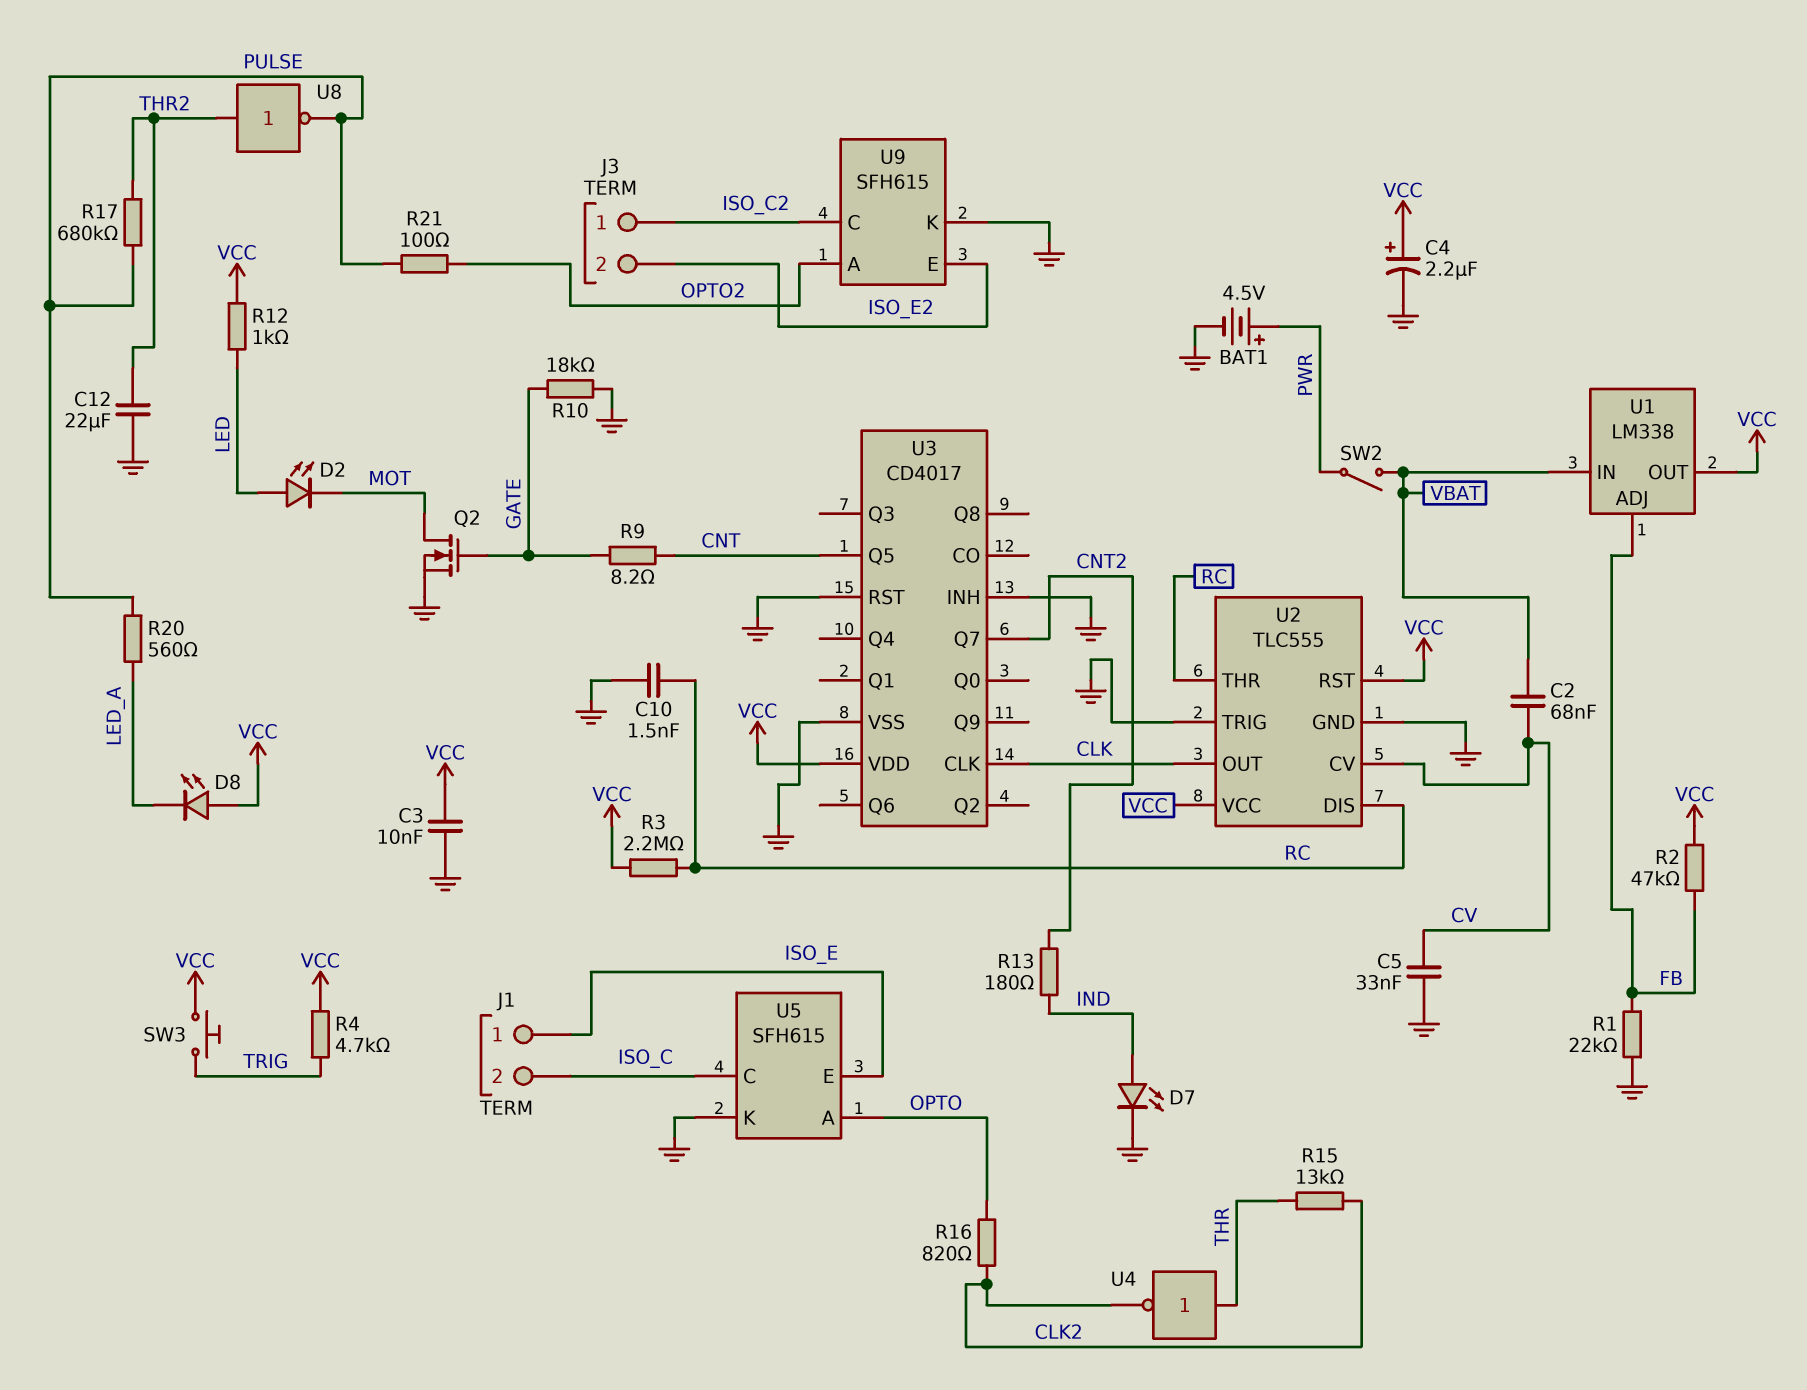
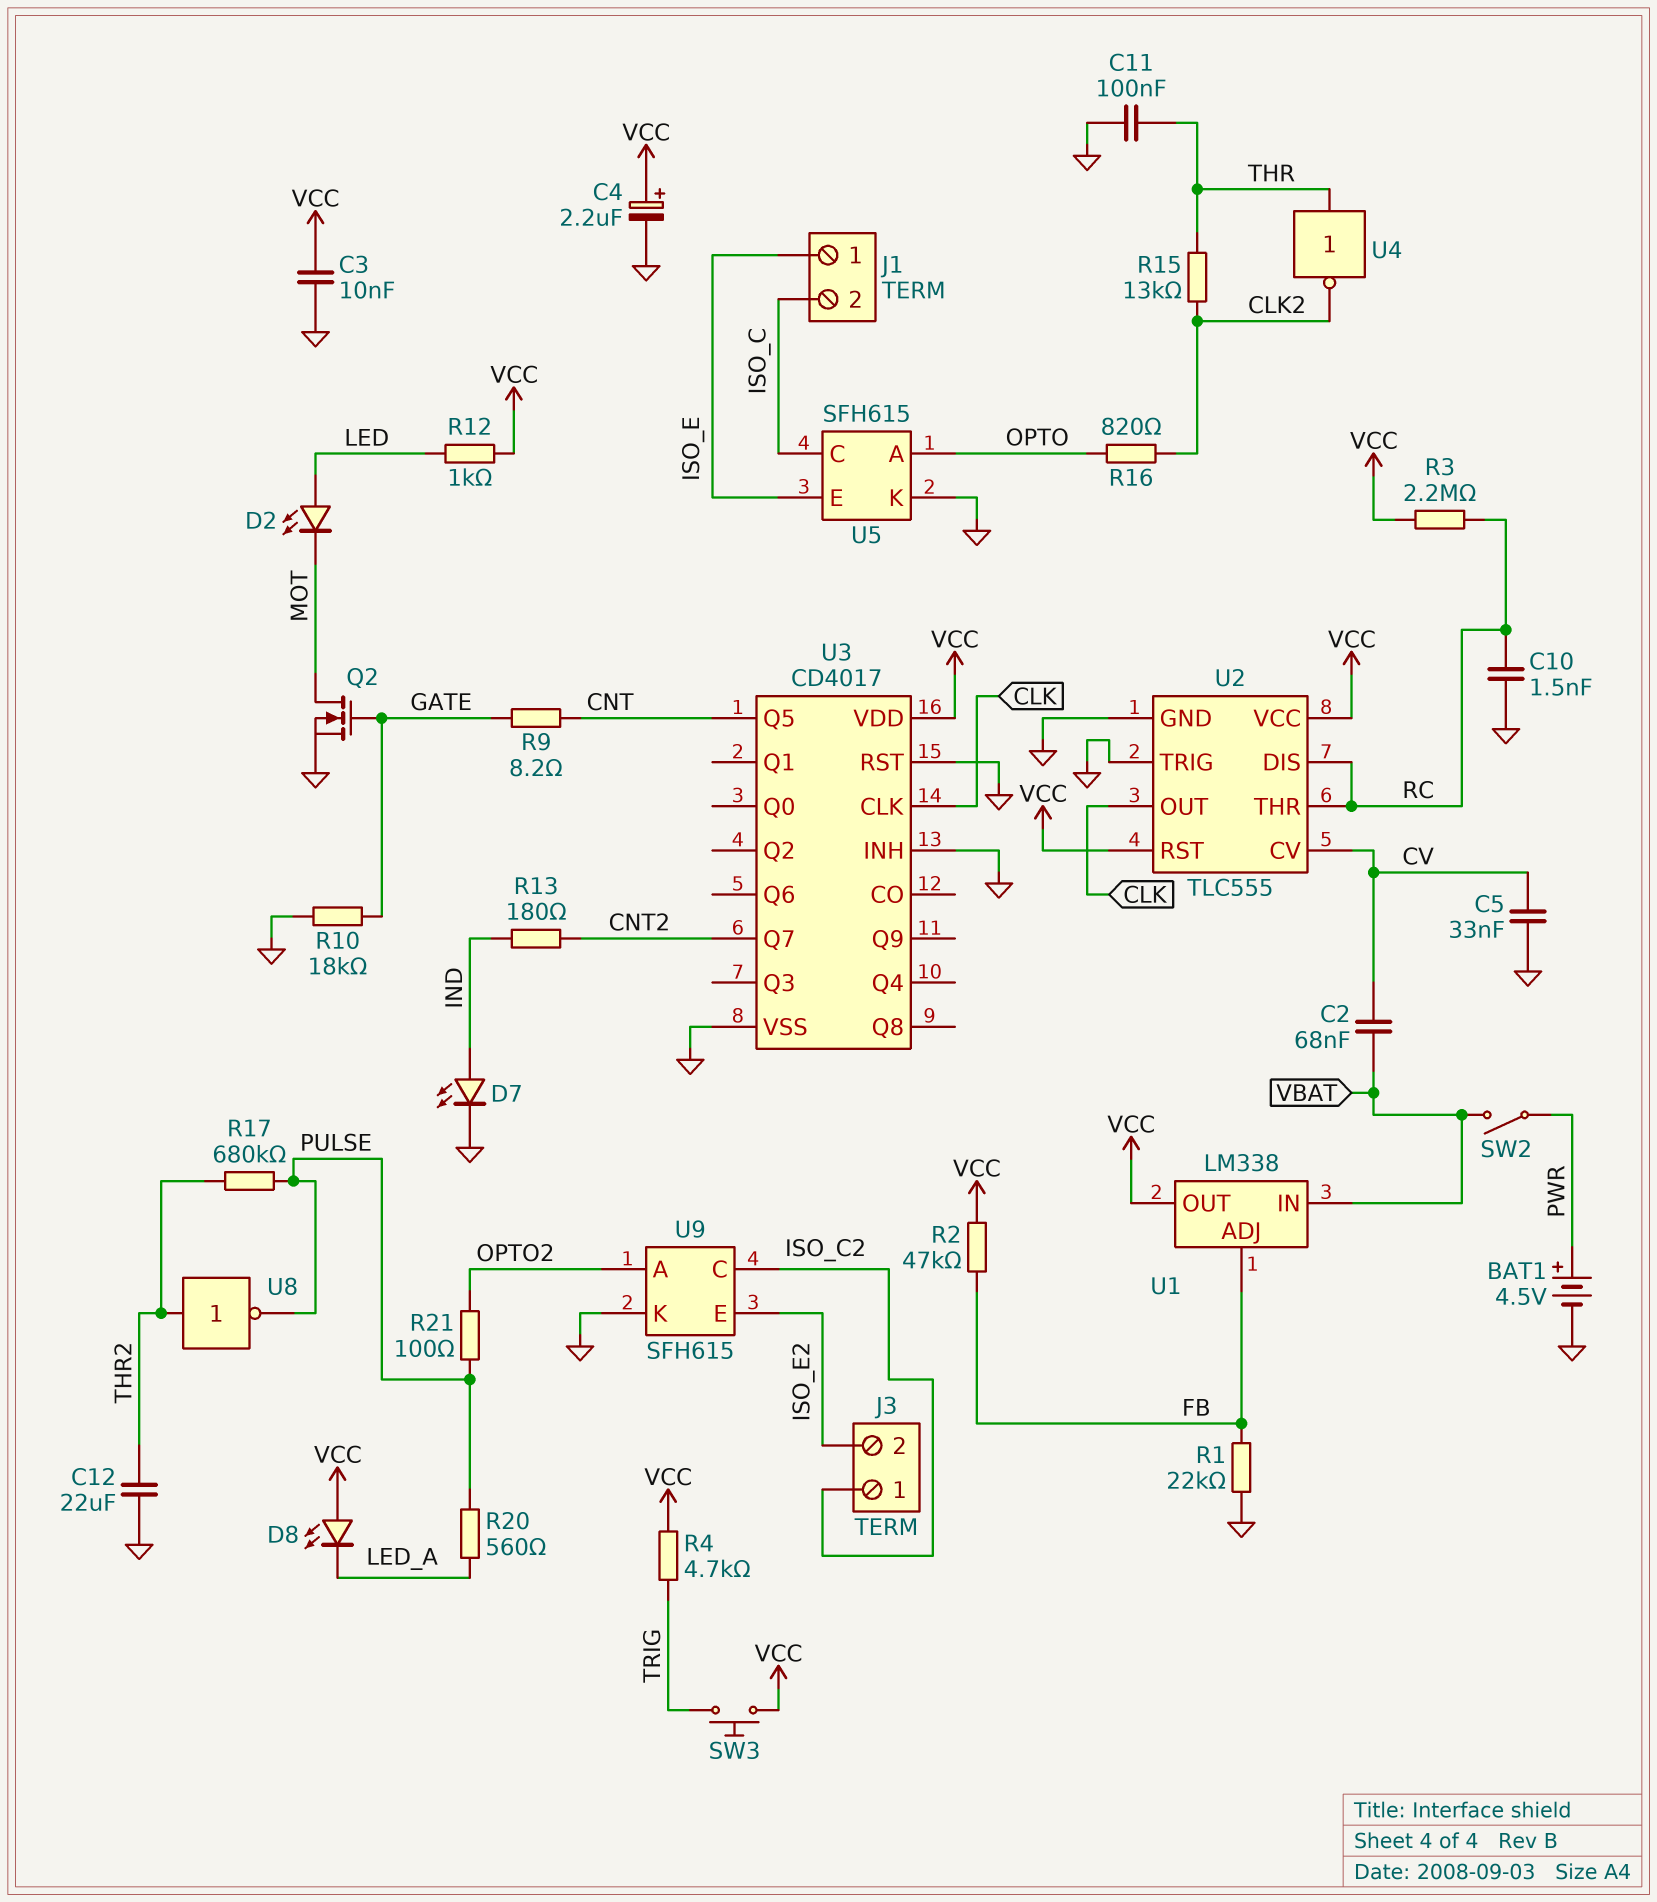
C11: none -> 100nF (GND, THR)

